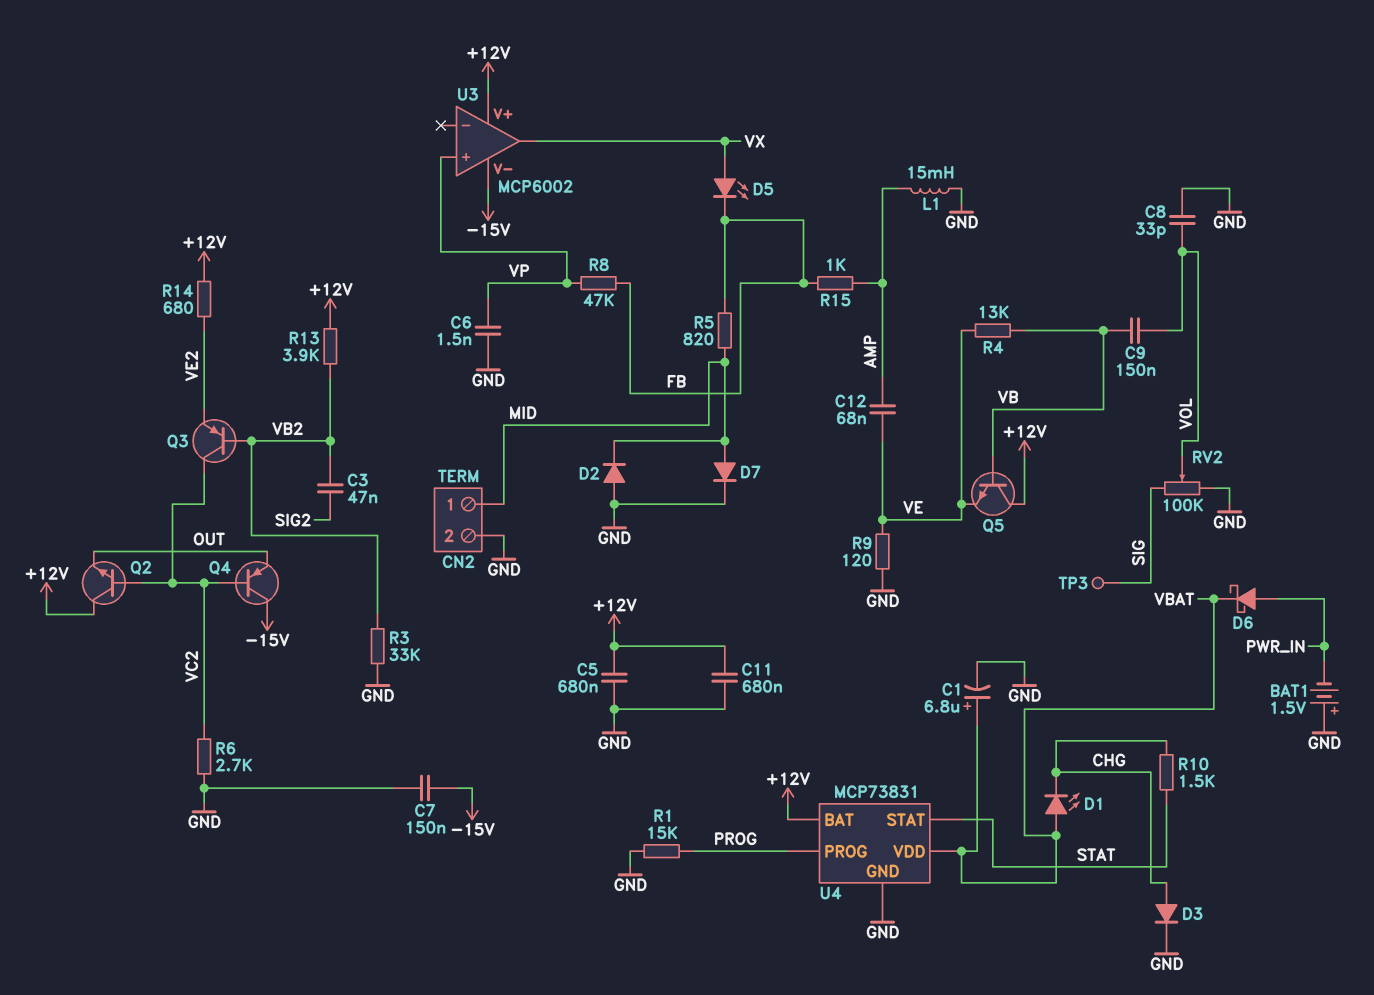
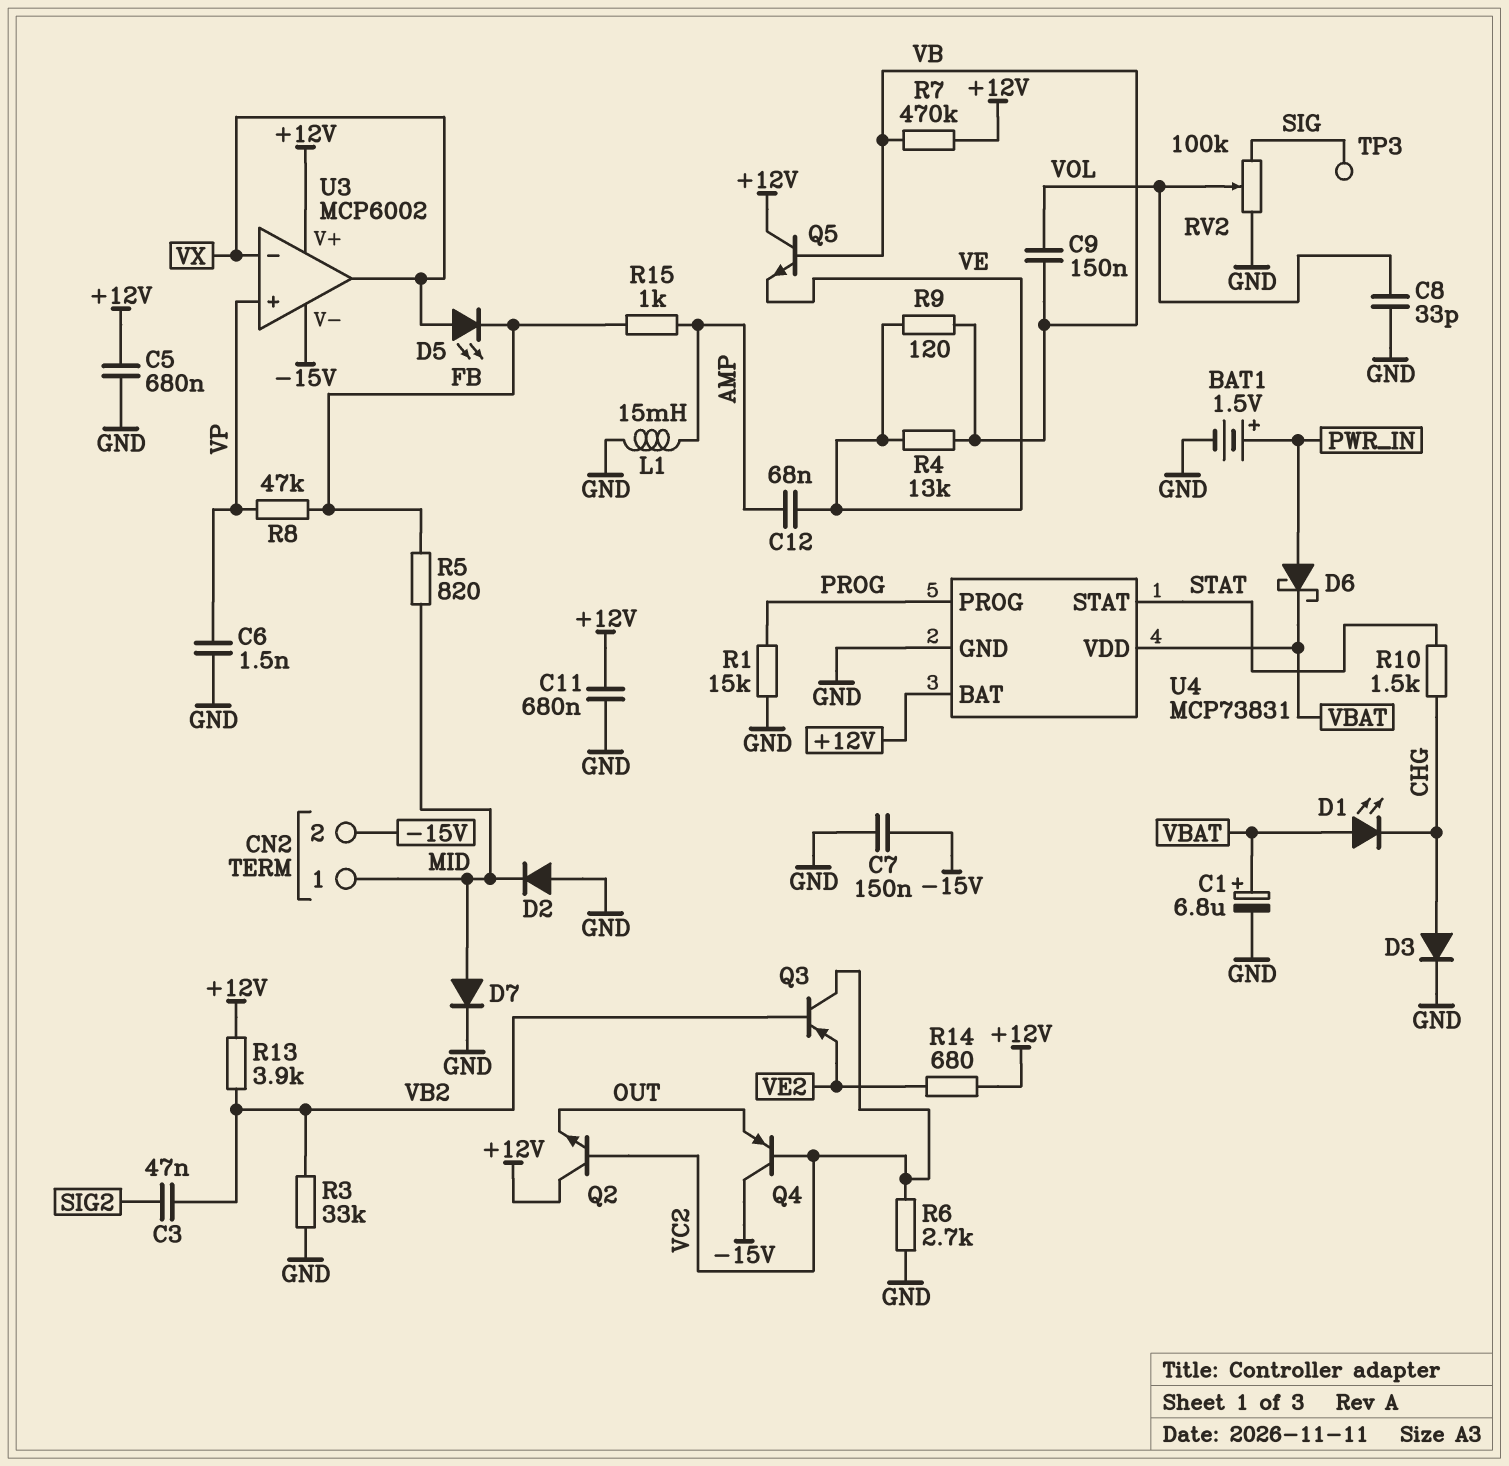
BAT1: 1.5V (plus GND, minus PWR_IN) -> 1.5V (plus PWR_IN, minus GND)
CN2 pin 2: GND -> -15V
R7: none -> 470k (+12V, VB)
R9: 120 (GND, VE) -> 120 (VB, VE)
U3 pin in-: none -> VX

